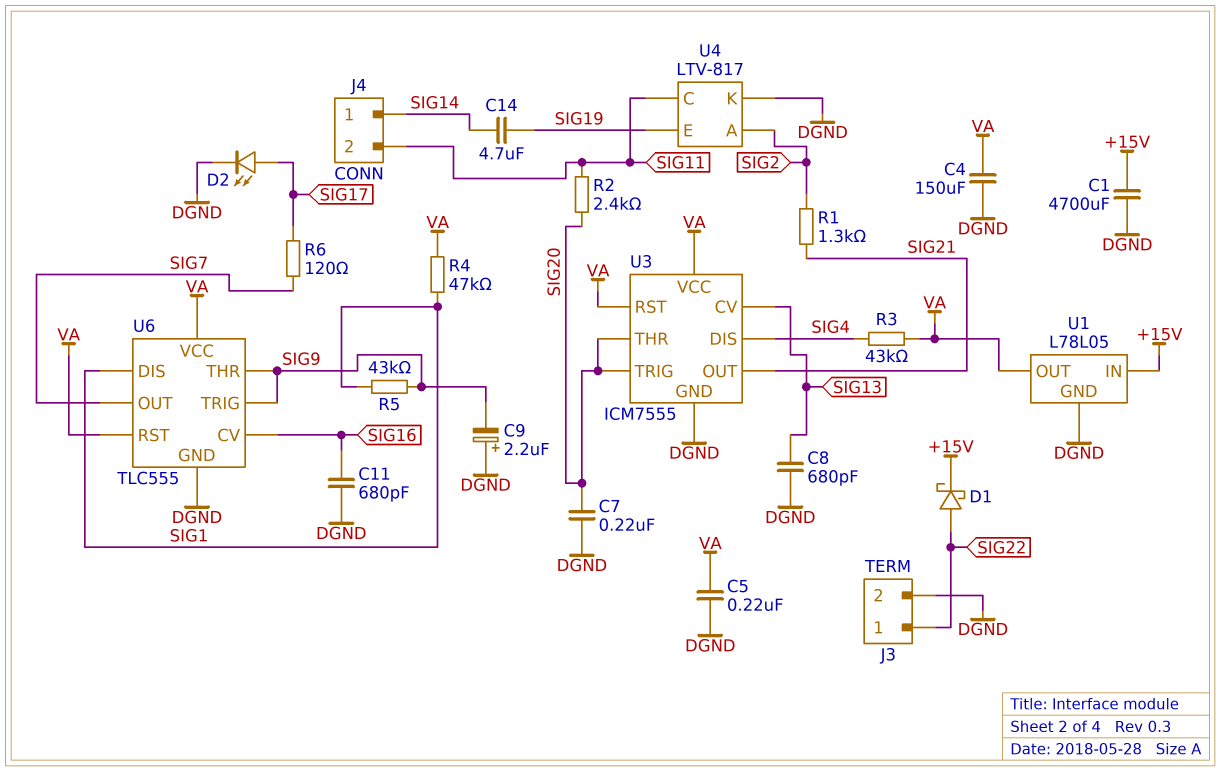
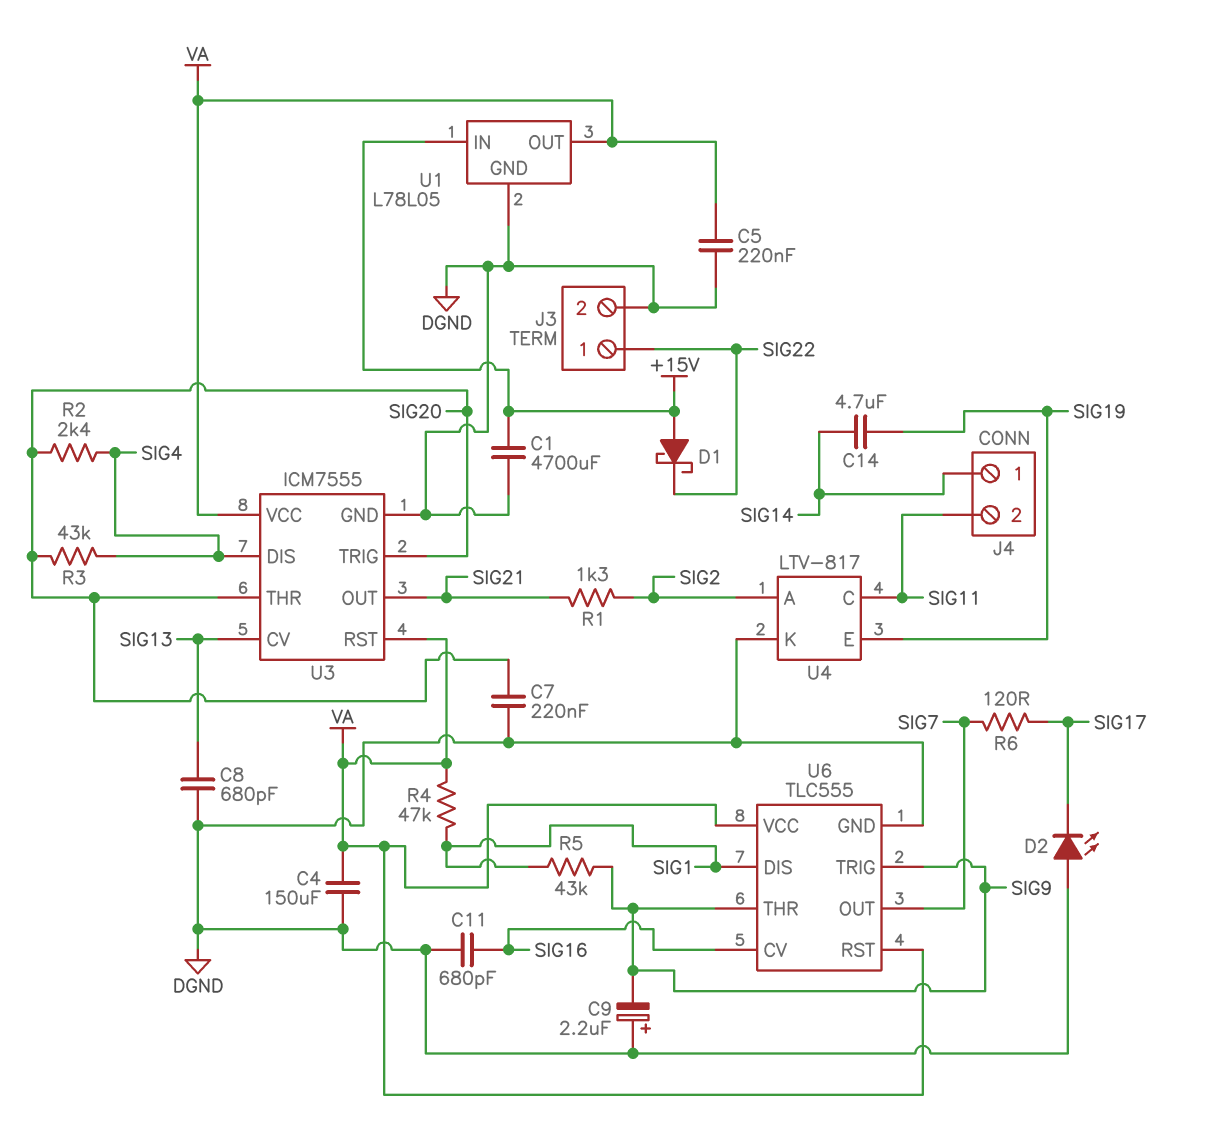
D1: schottky (A SIG22, K +15V) -> schottky (A +15V, K SIG22)
D2: LED (A SIG17, K DGND) -> LED (A DGND, K SIG17)
R2: 2.4k (SIG11, SIG20) -> 2.4k (SIG4, SIG20)
R3: 43k (SIG4, VA) -> 43k (SIG4, SIG20)

